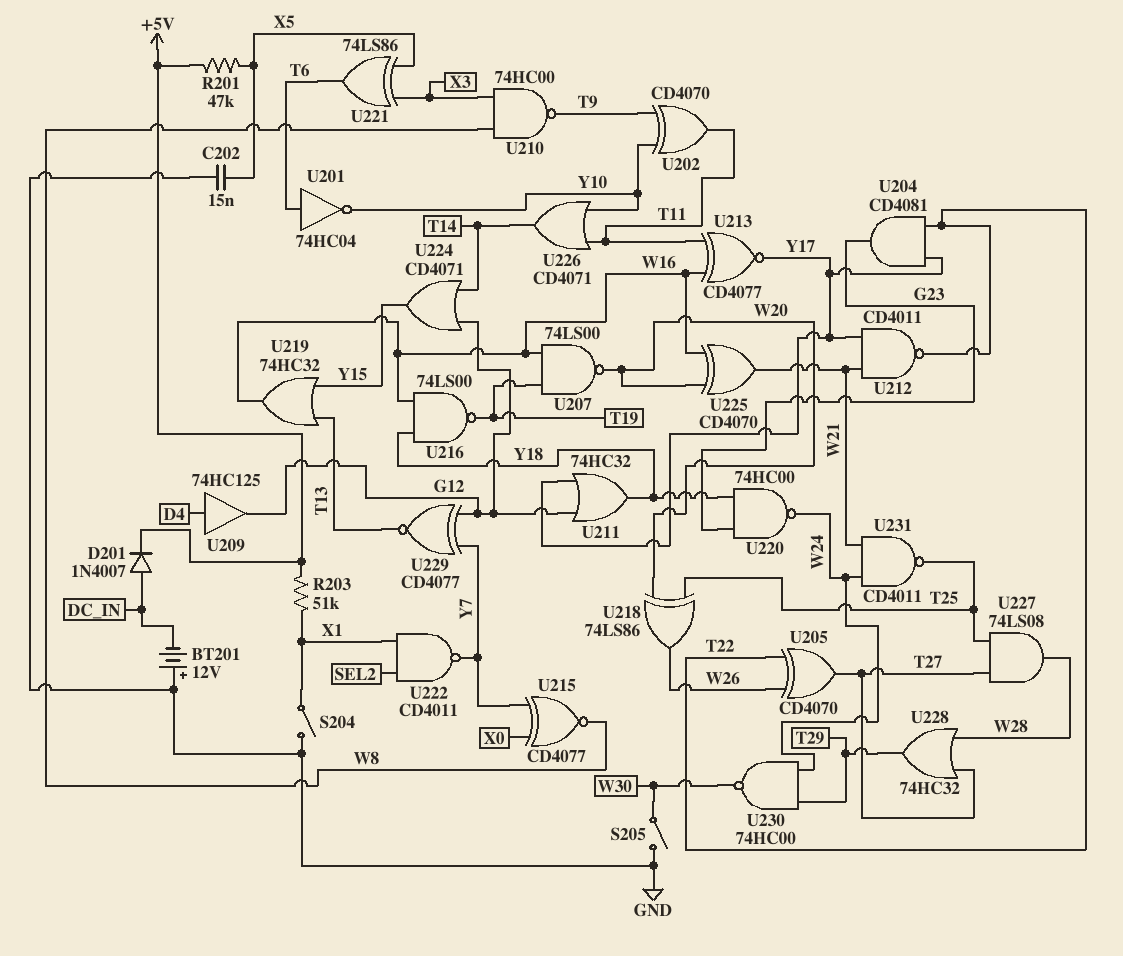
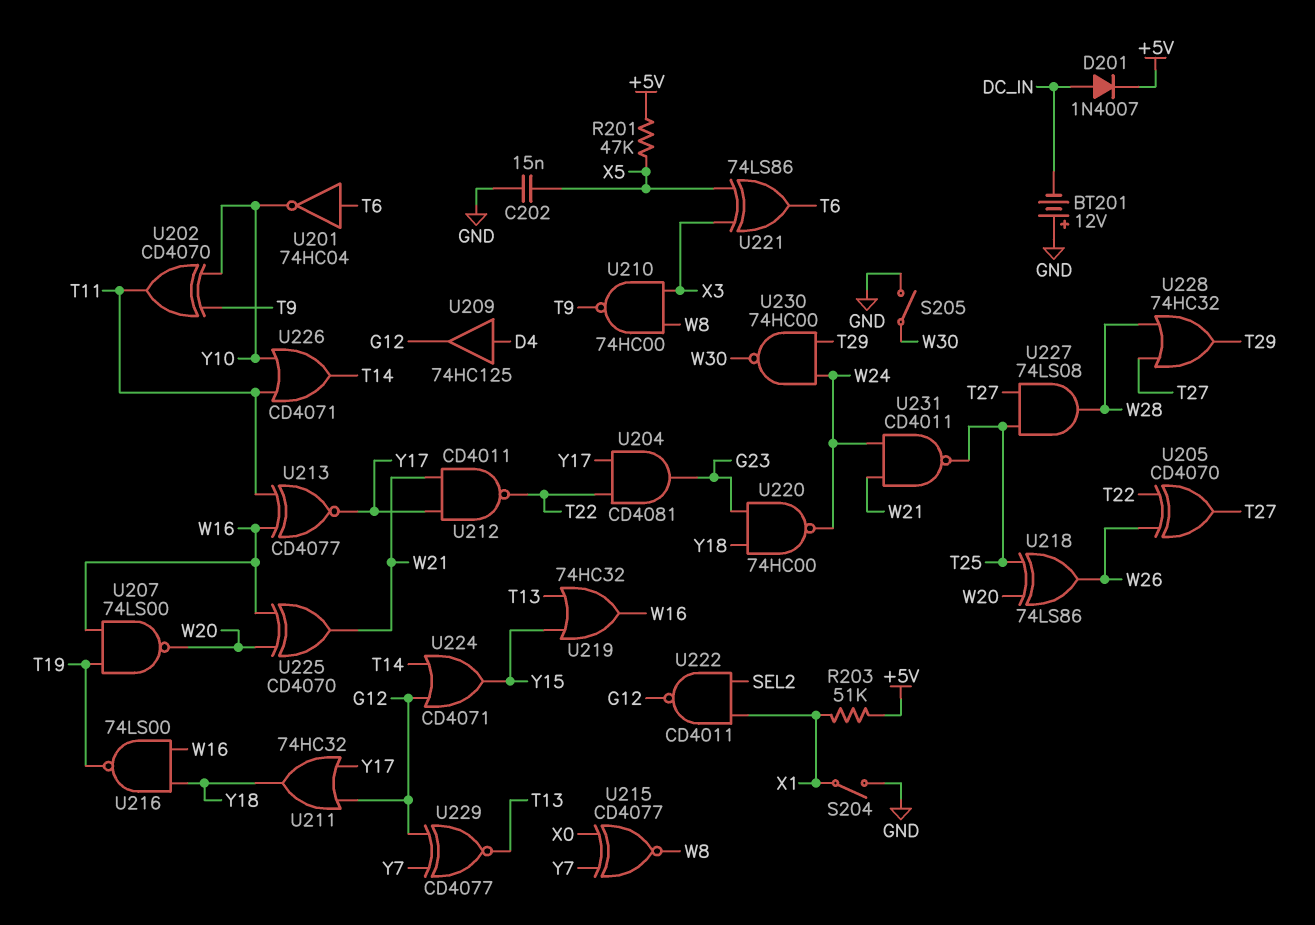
U222: NAND CD4011 (in SEL2, in X1, out Y7) -> NAND CD4011 (in SEL2, in X1, out G12)

